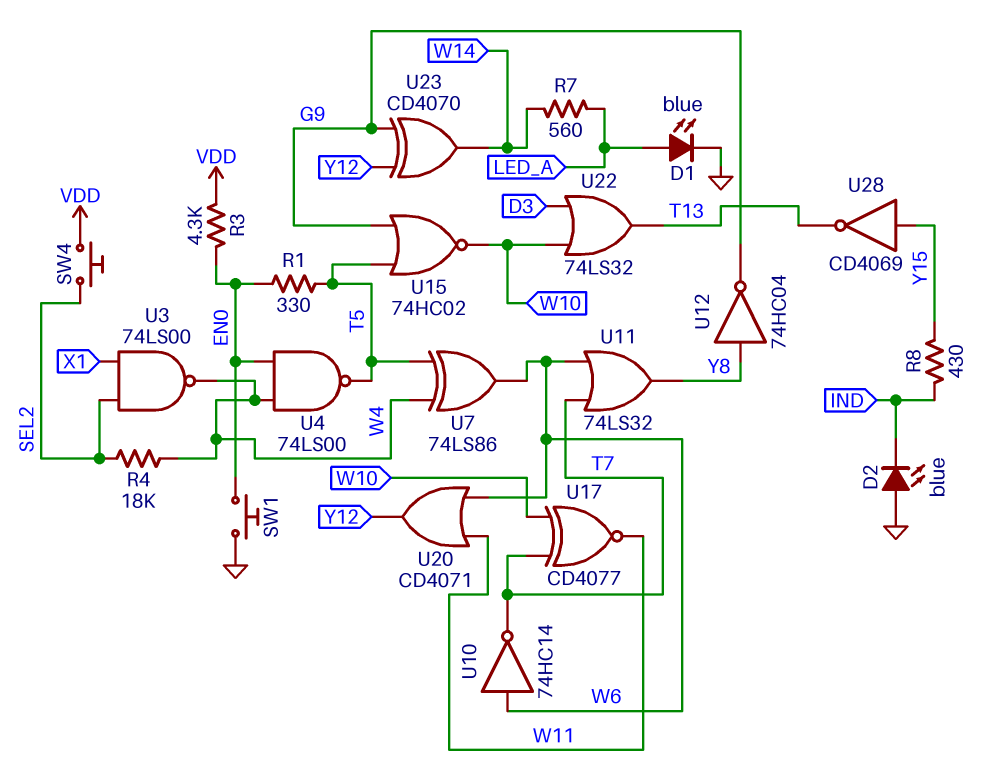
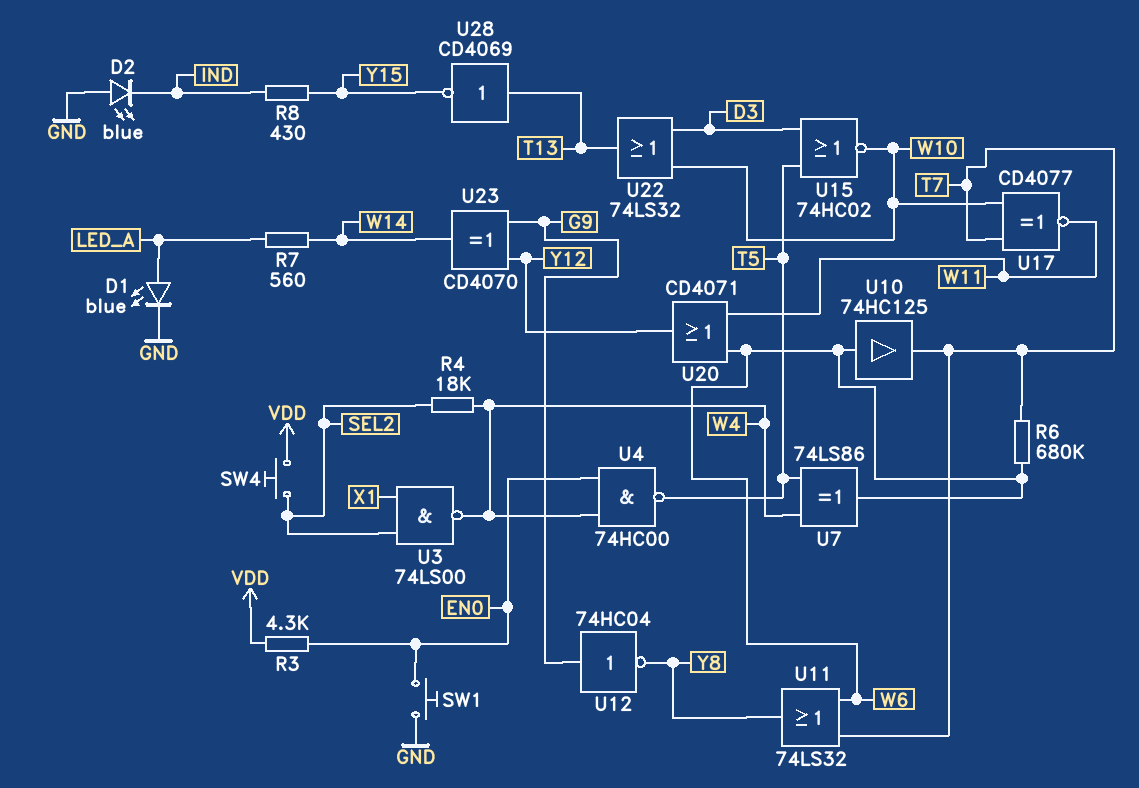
R1: 330 (EN0, T5) -> none
R6: none -> 680k (T7, W6)
U4: NAND 74LS00 (in EN0, in W4, out T5) -> NAND 74HC00 (in EN0, in W4, out T5)
U10: NOT 74HC14 (in W6, out T7) -> buffer 74HC125 (in W6, out T7)
U12: NOT 74HC04 (in Y8, out G9) -> NOT 74HC04 (in G9, out Y8)
U15: NOR 74HC02 (in G9, in T5, out W10) -> NOR 74HC02 (in D3, in T5, out W10)
U28: NOT CD4069 (in Y15, out T13) -> NOT CD4069 (in T13, out Y15)

